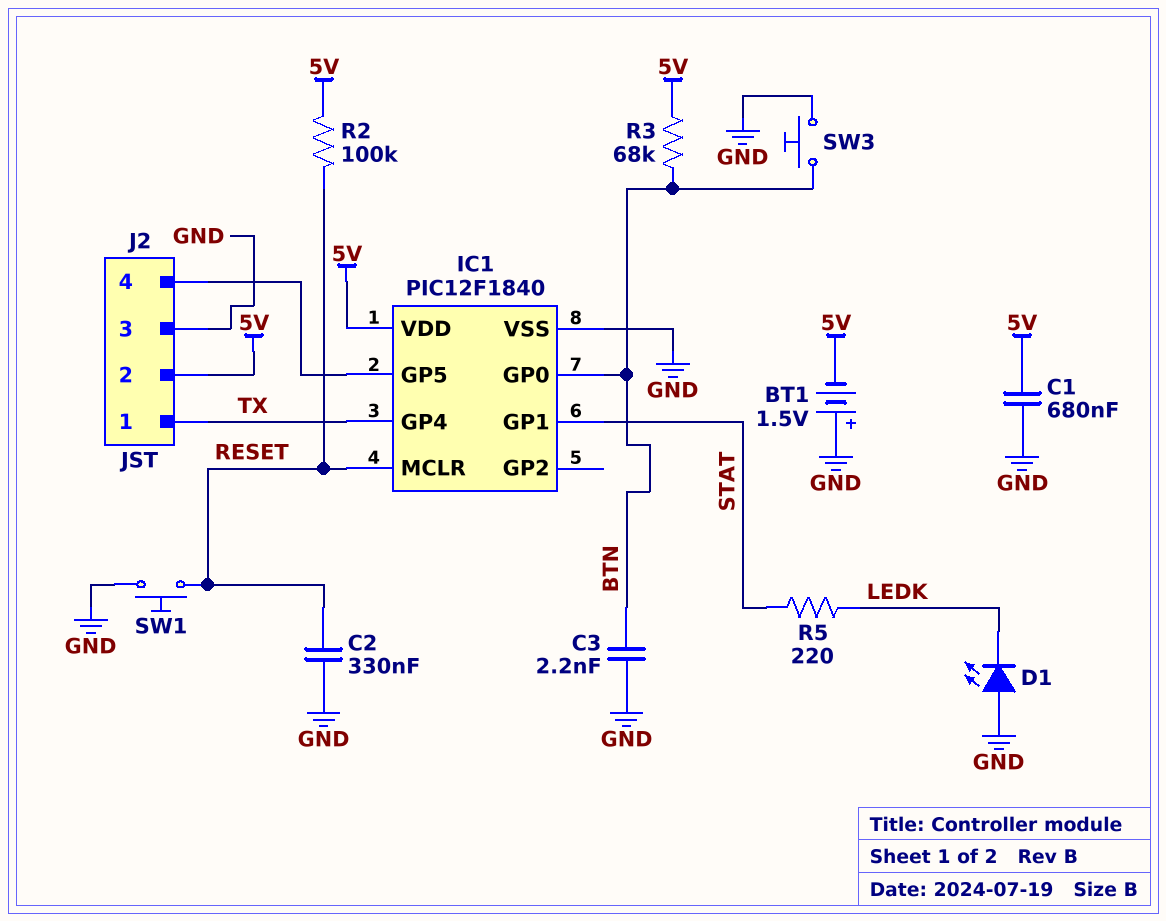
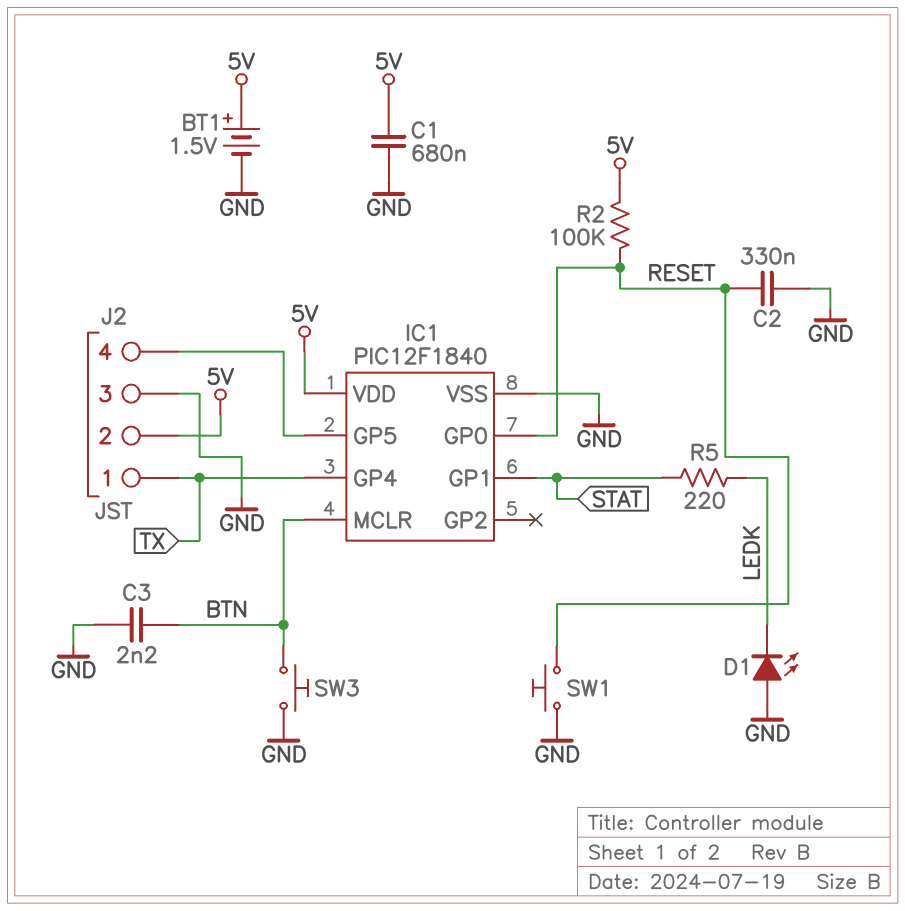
BT1: 1.5V (plus GND, minus 5V) -> 1.5V (plus 5V, minus GND)
IC1 pin GP0: BTN -> RESET
IC1 pin MCLR: RESET -> BTN
R3: 68k (5V, BTN) -> none

